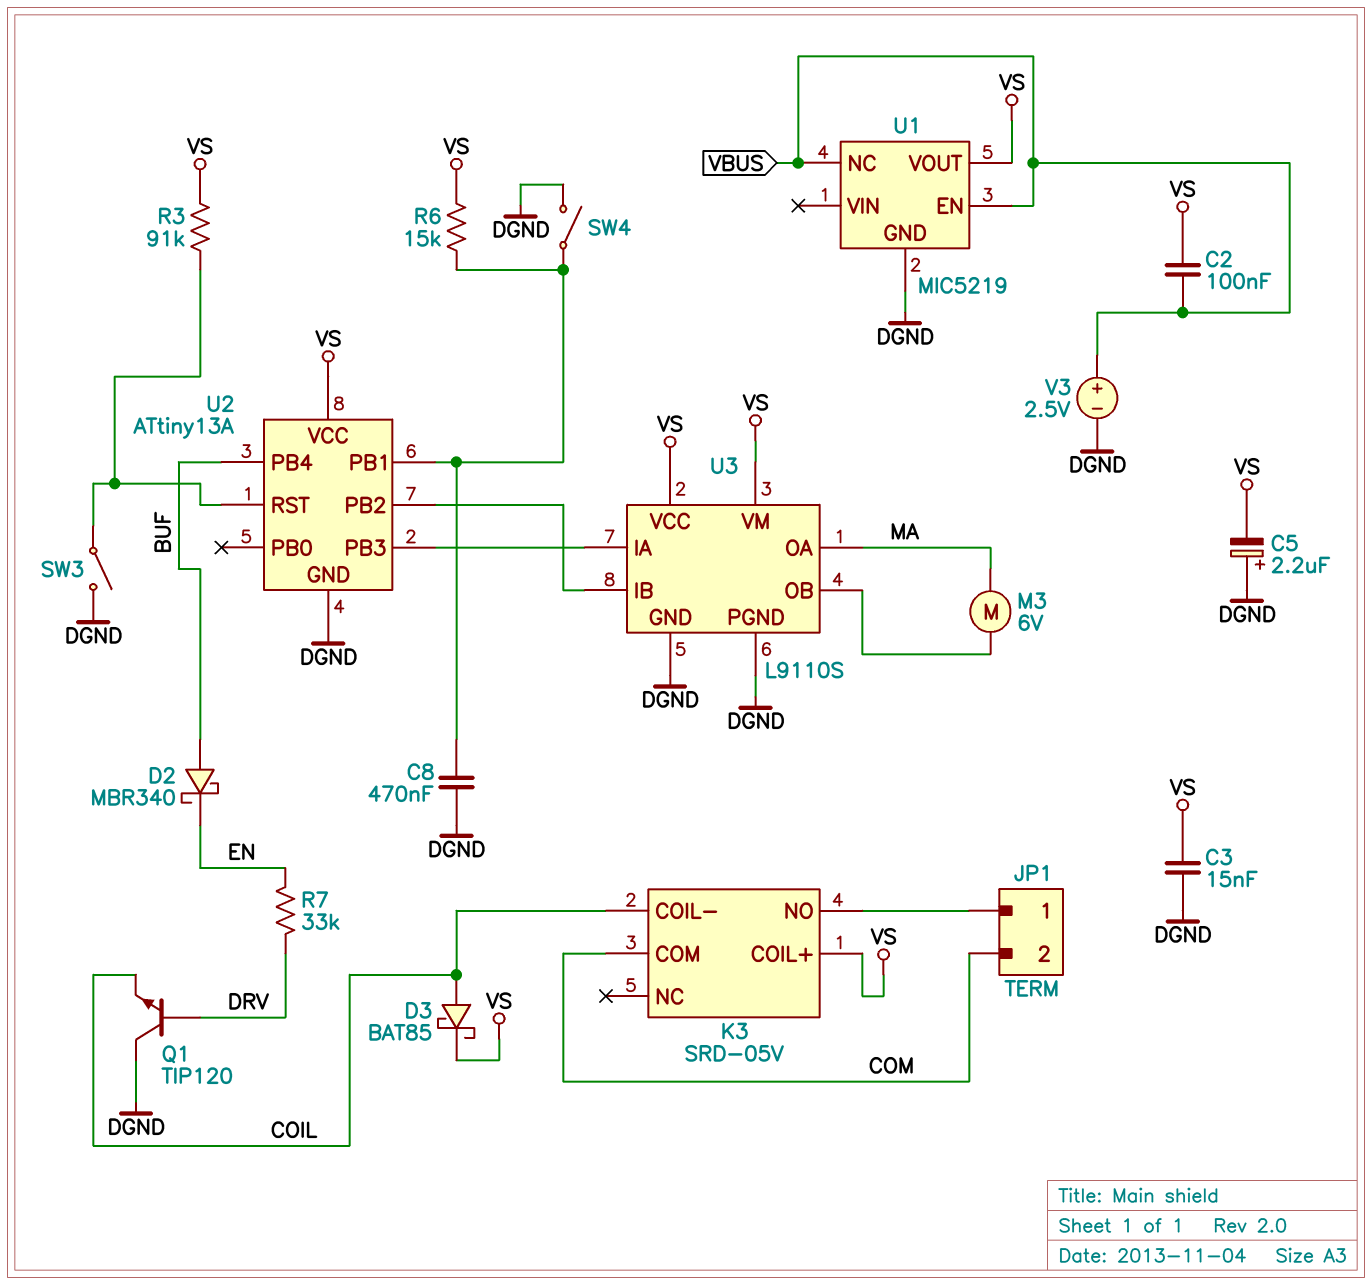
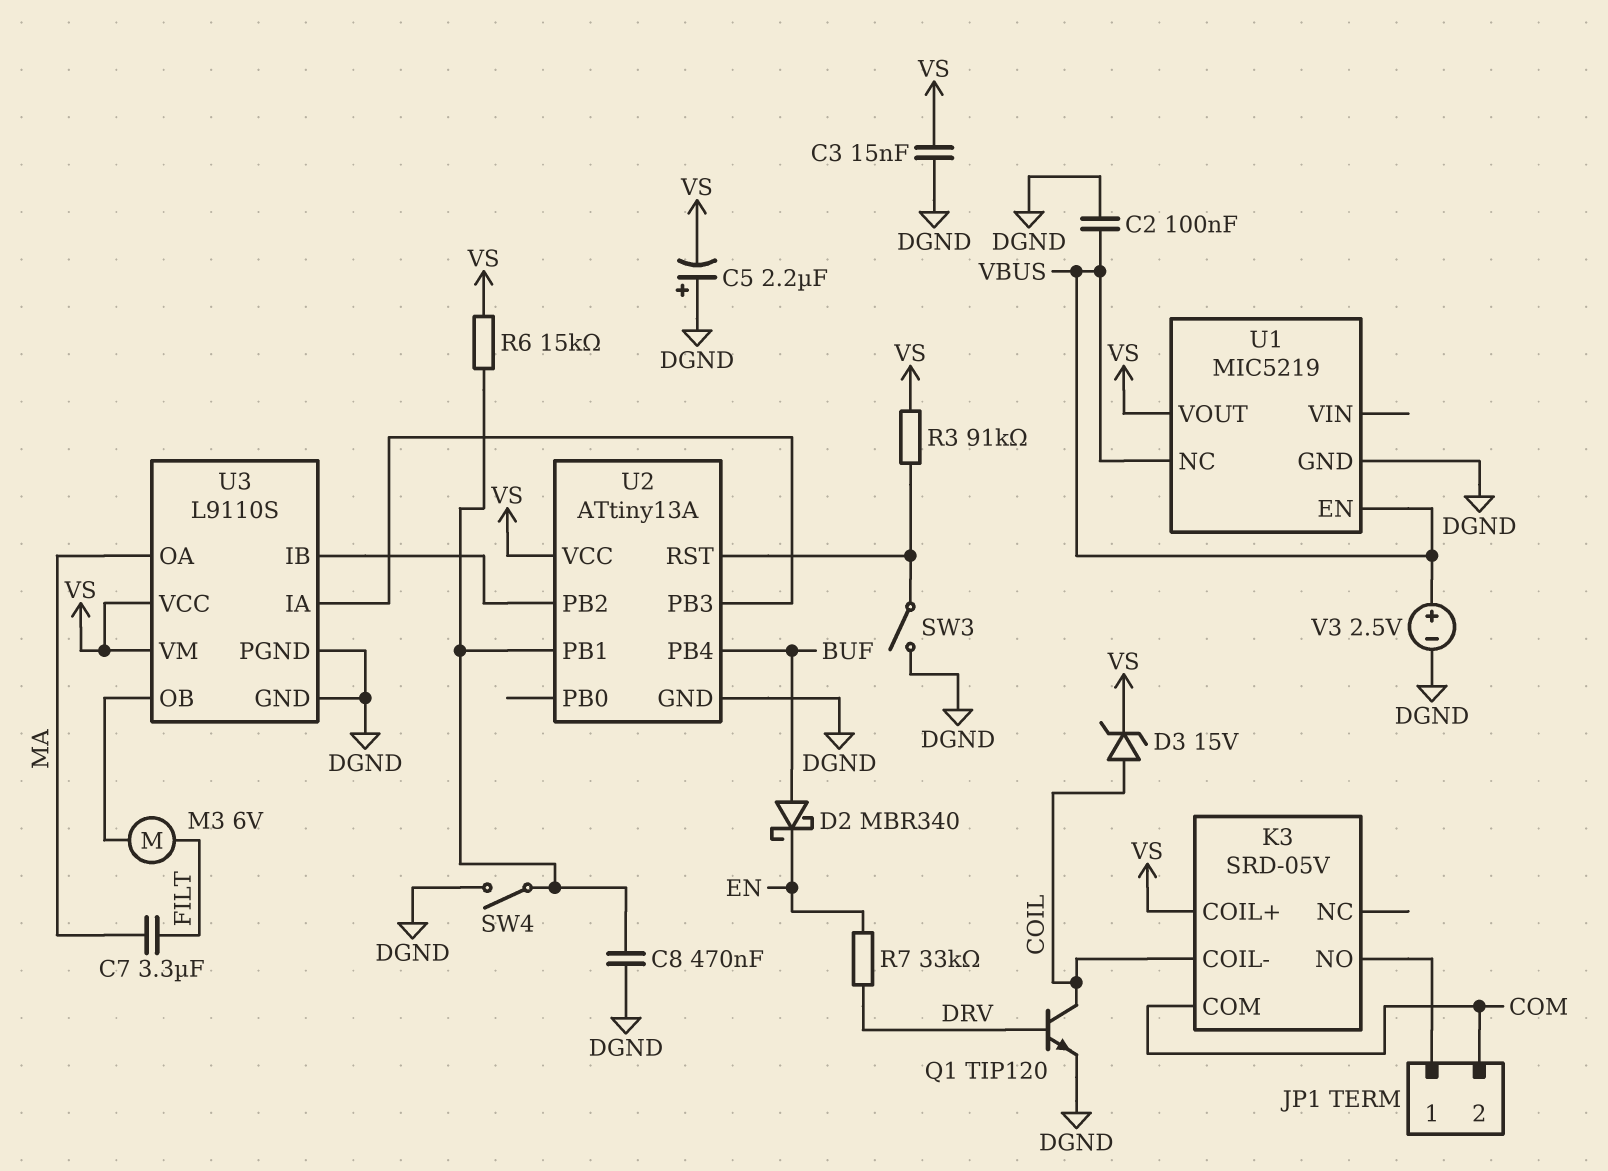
C2: 100nF (VBUS, VS) -> 100nF (DGND, VBUS)
C7: none -> 3.3uF (FILT, MA)
D3: schottky BAT85 (A COIL, K VS) -> zener 15V (A COIL, K VS)
M3: motor 6V (MA, U3/OB) -> motor 6V (FILT, U3/OB)
Q1: NPN TIP120 (B DRV, C DGND, E COIL) -> NPN TIP120 (B DRV, C COIL, E DGND)

